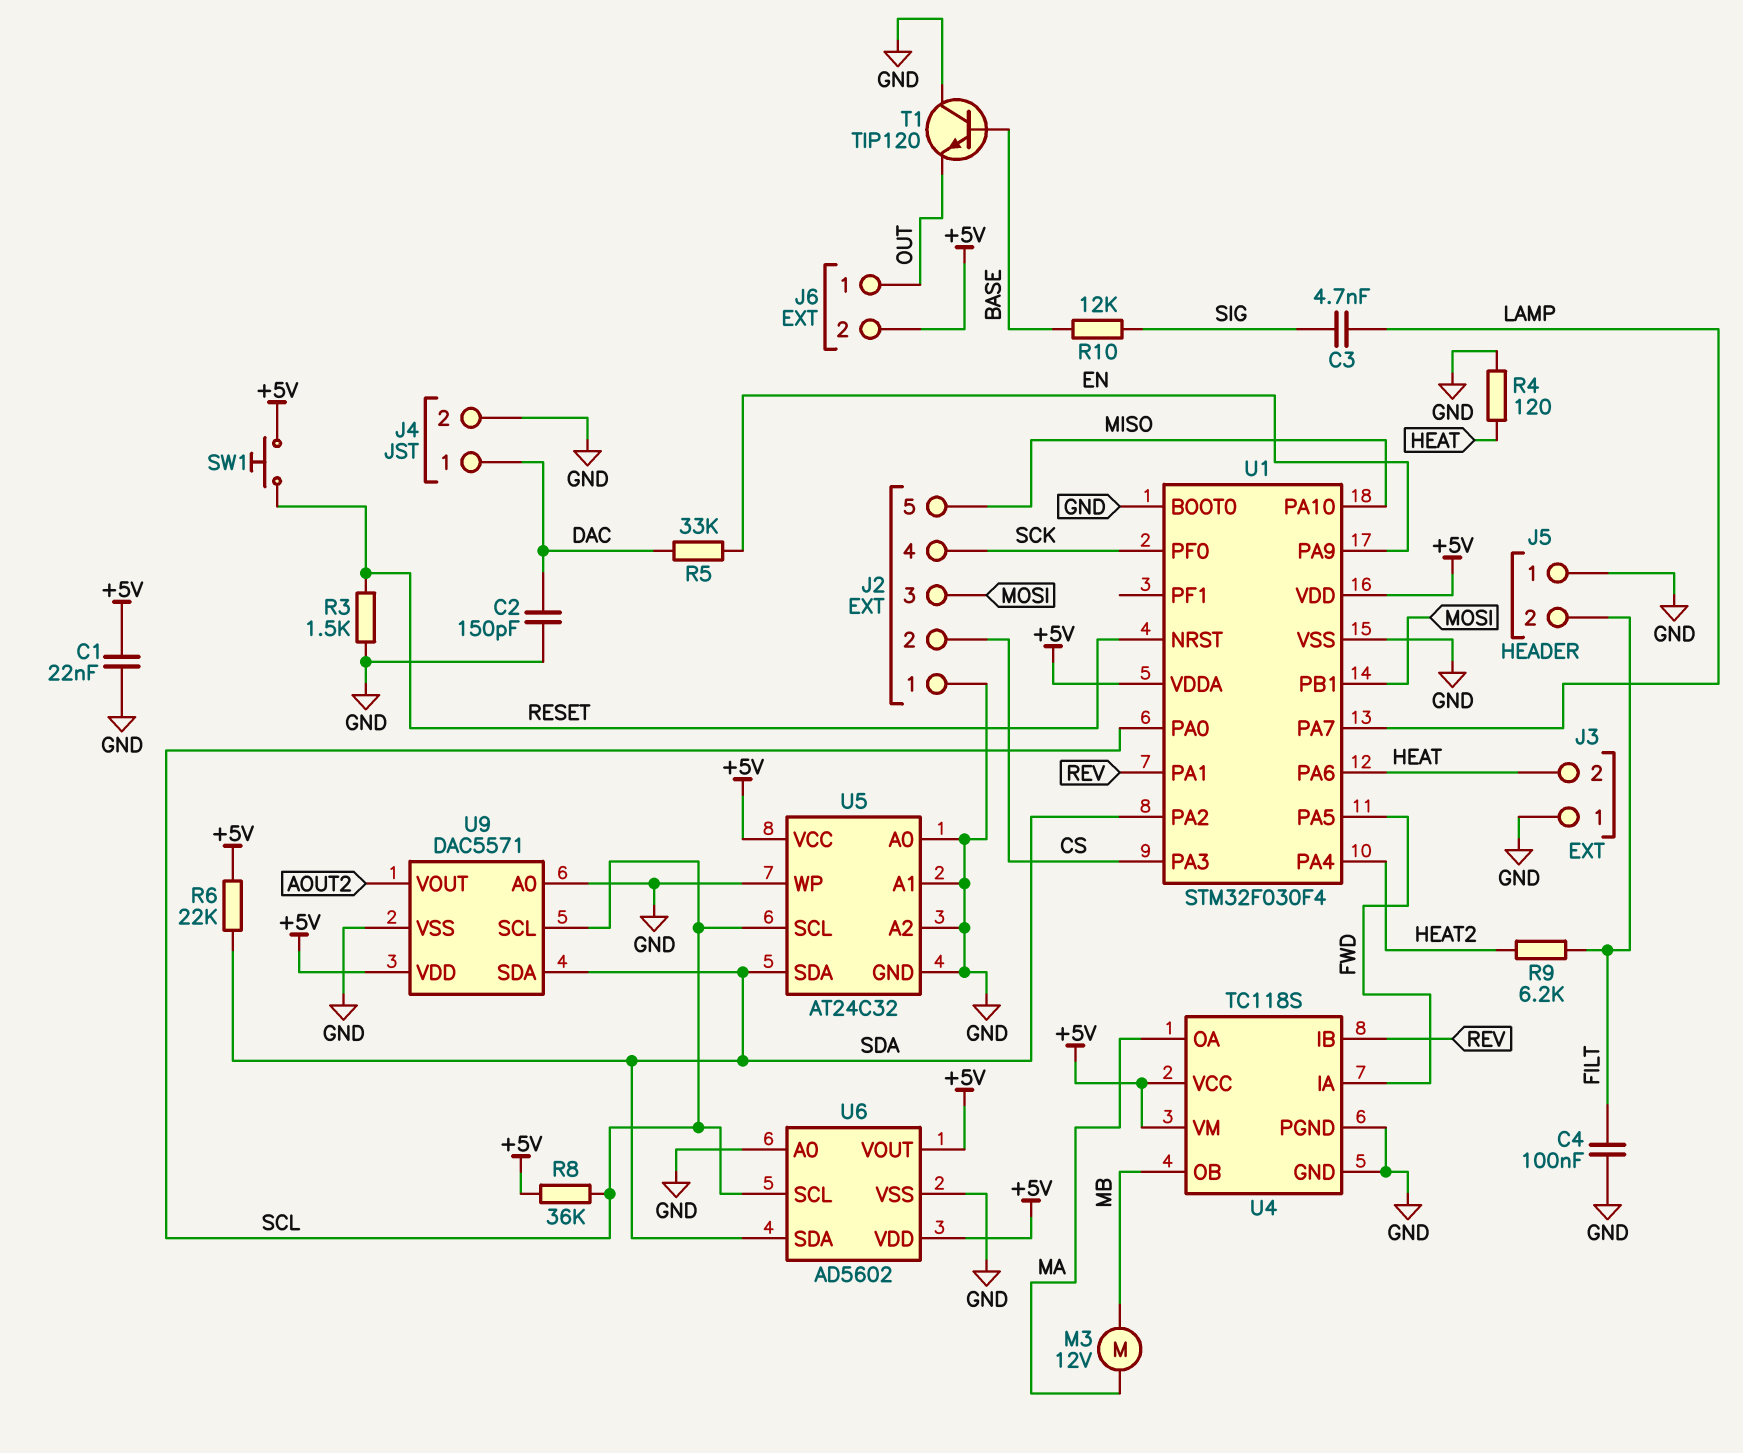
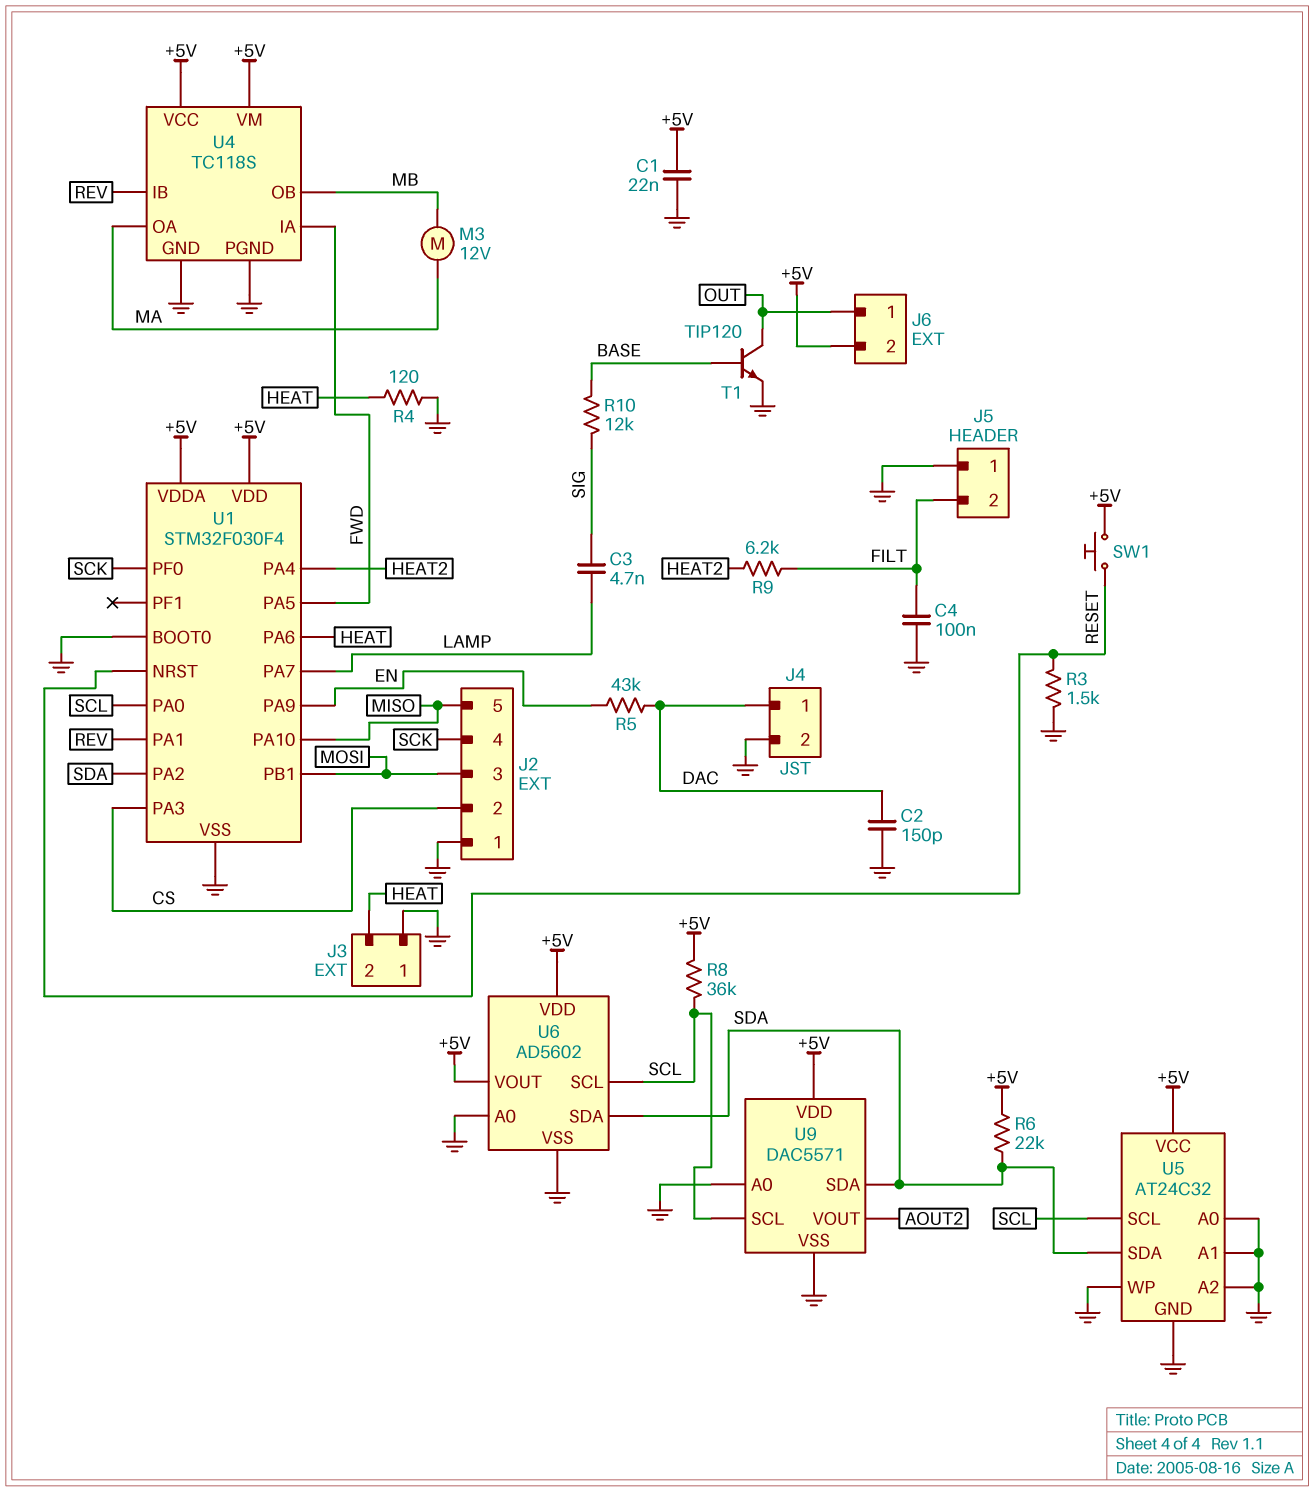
R5: 33k (DAC, EN) -> 43k (DAC, EN)
T1: NPN TIP120 (B BASE, C GND, E OUT) -> NPN TIP120 (B BASE, C OUT, E GND)

